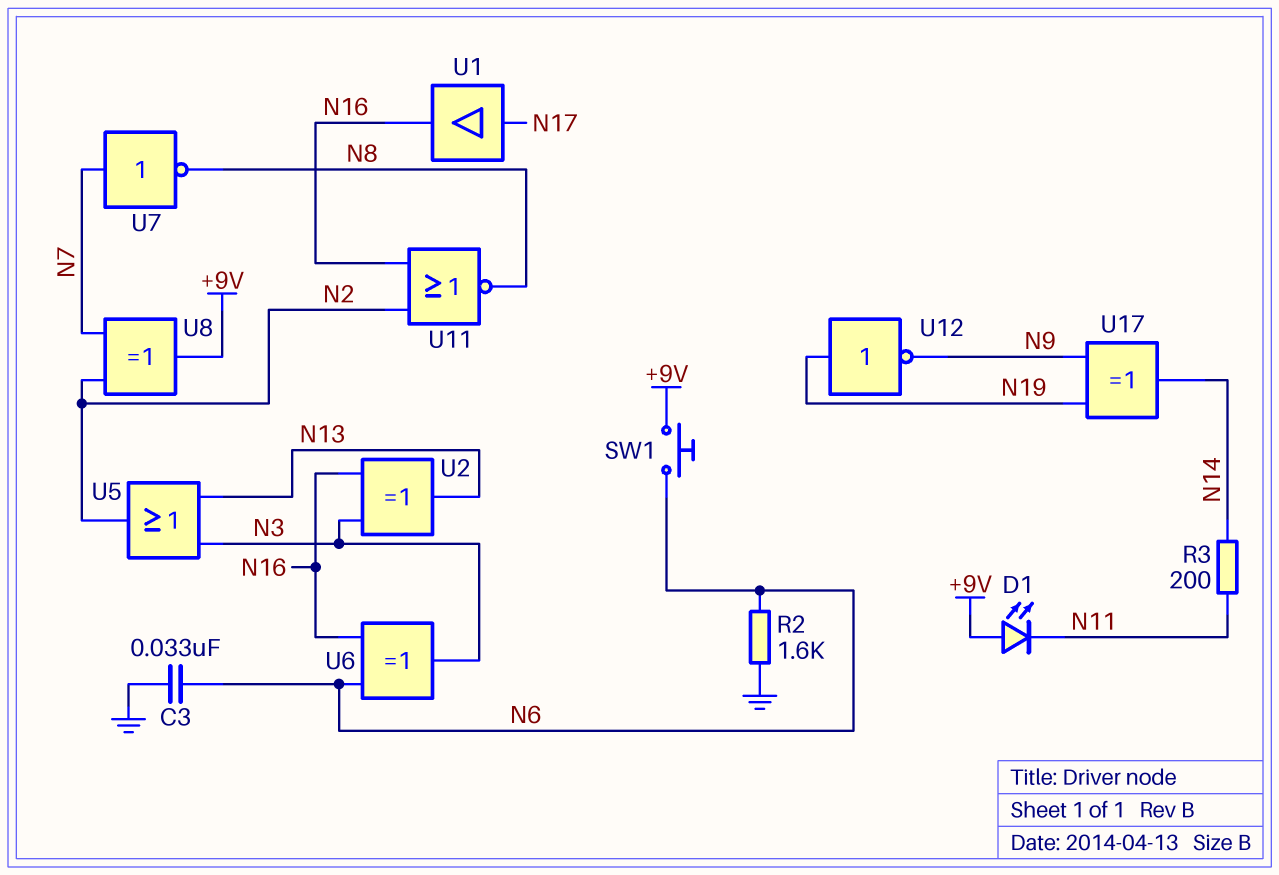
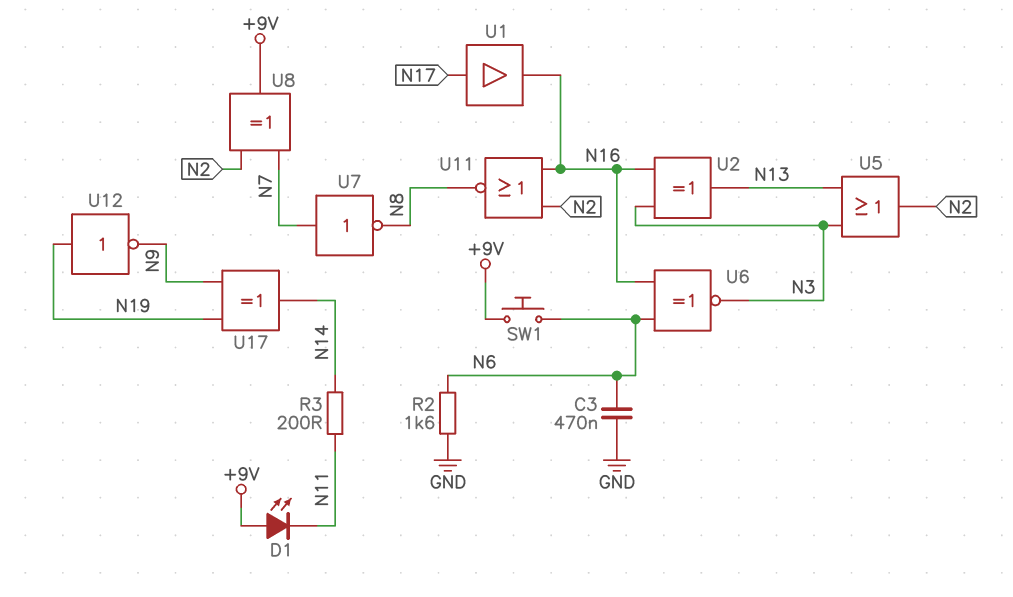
C3: 33nF (GND, N6) -> 470nF (GND, N6)
U6: XOR (in N6, in N16, out N3) -> XNOR (in N6, in N16, out N3)

